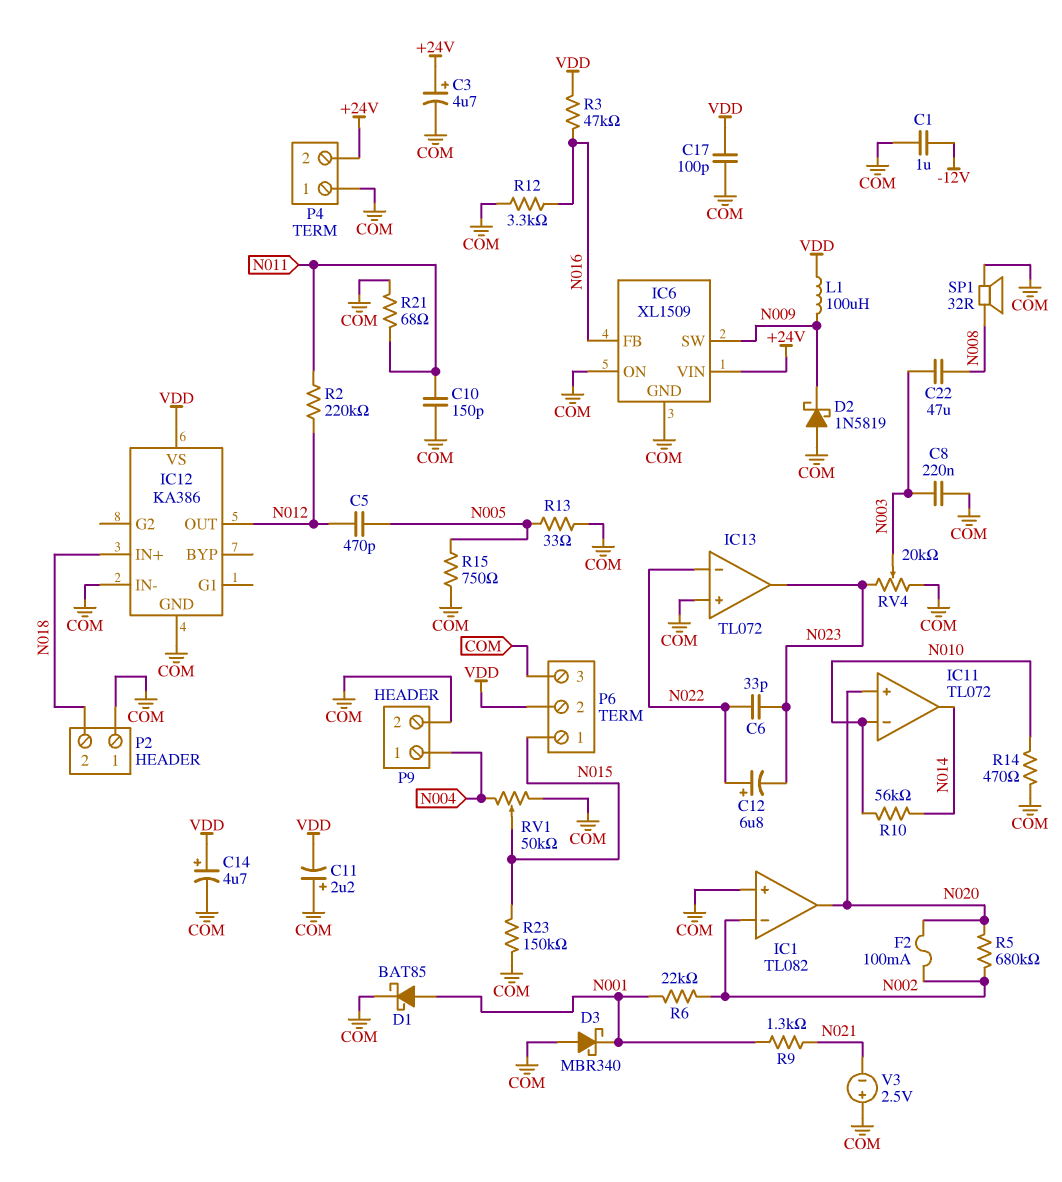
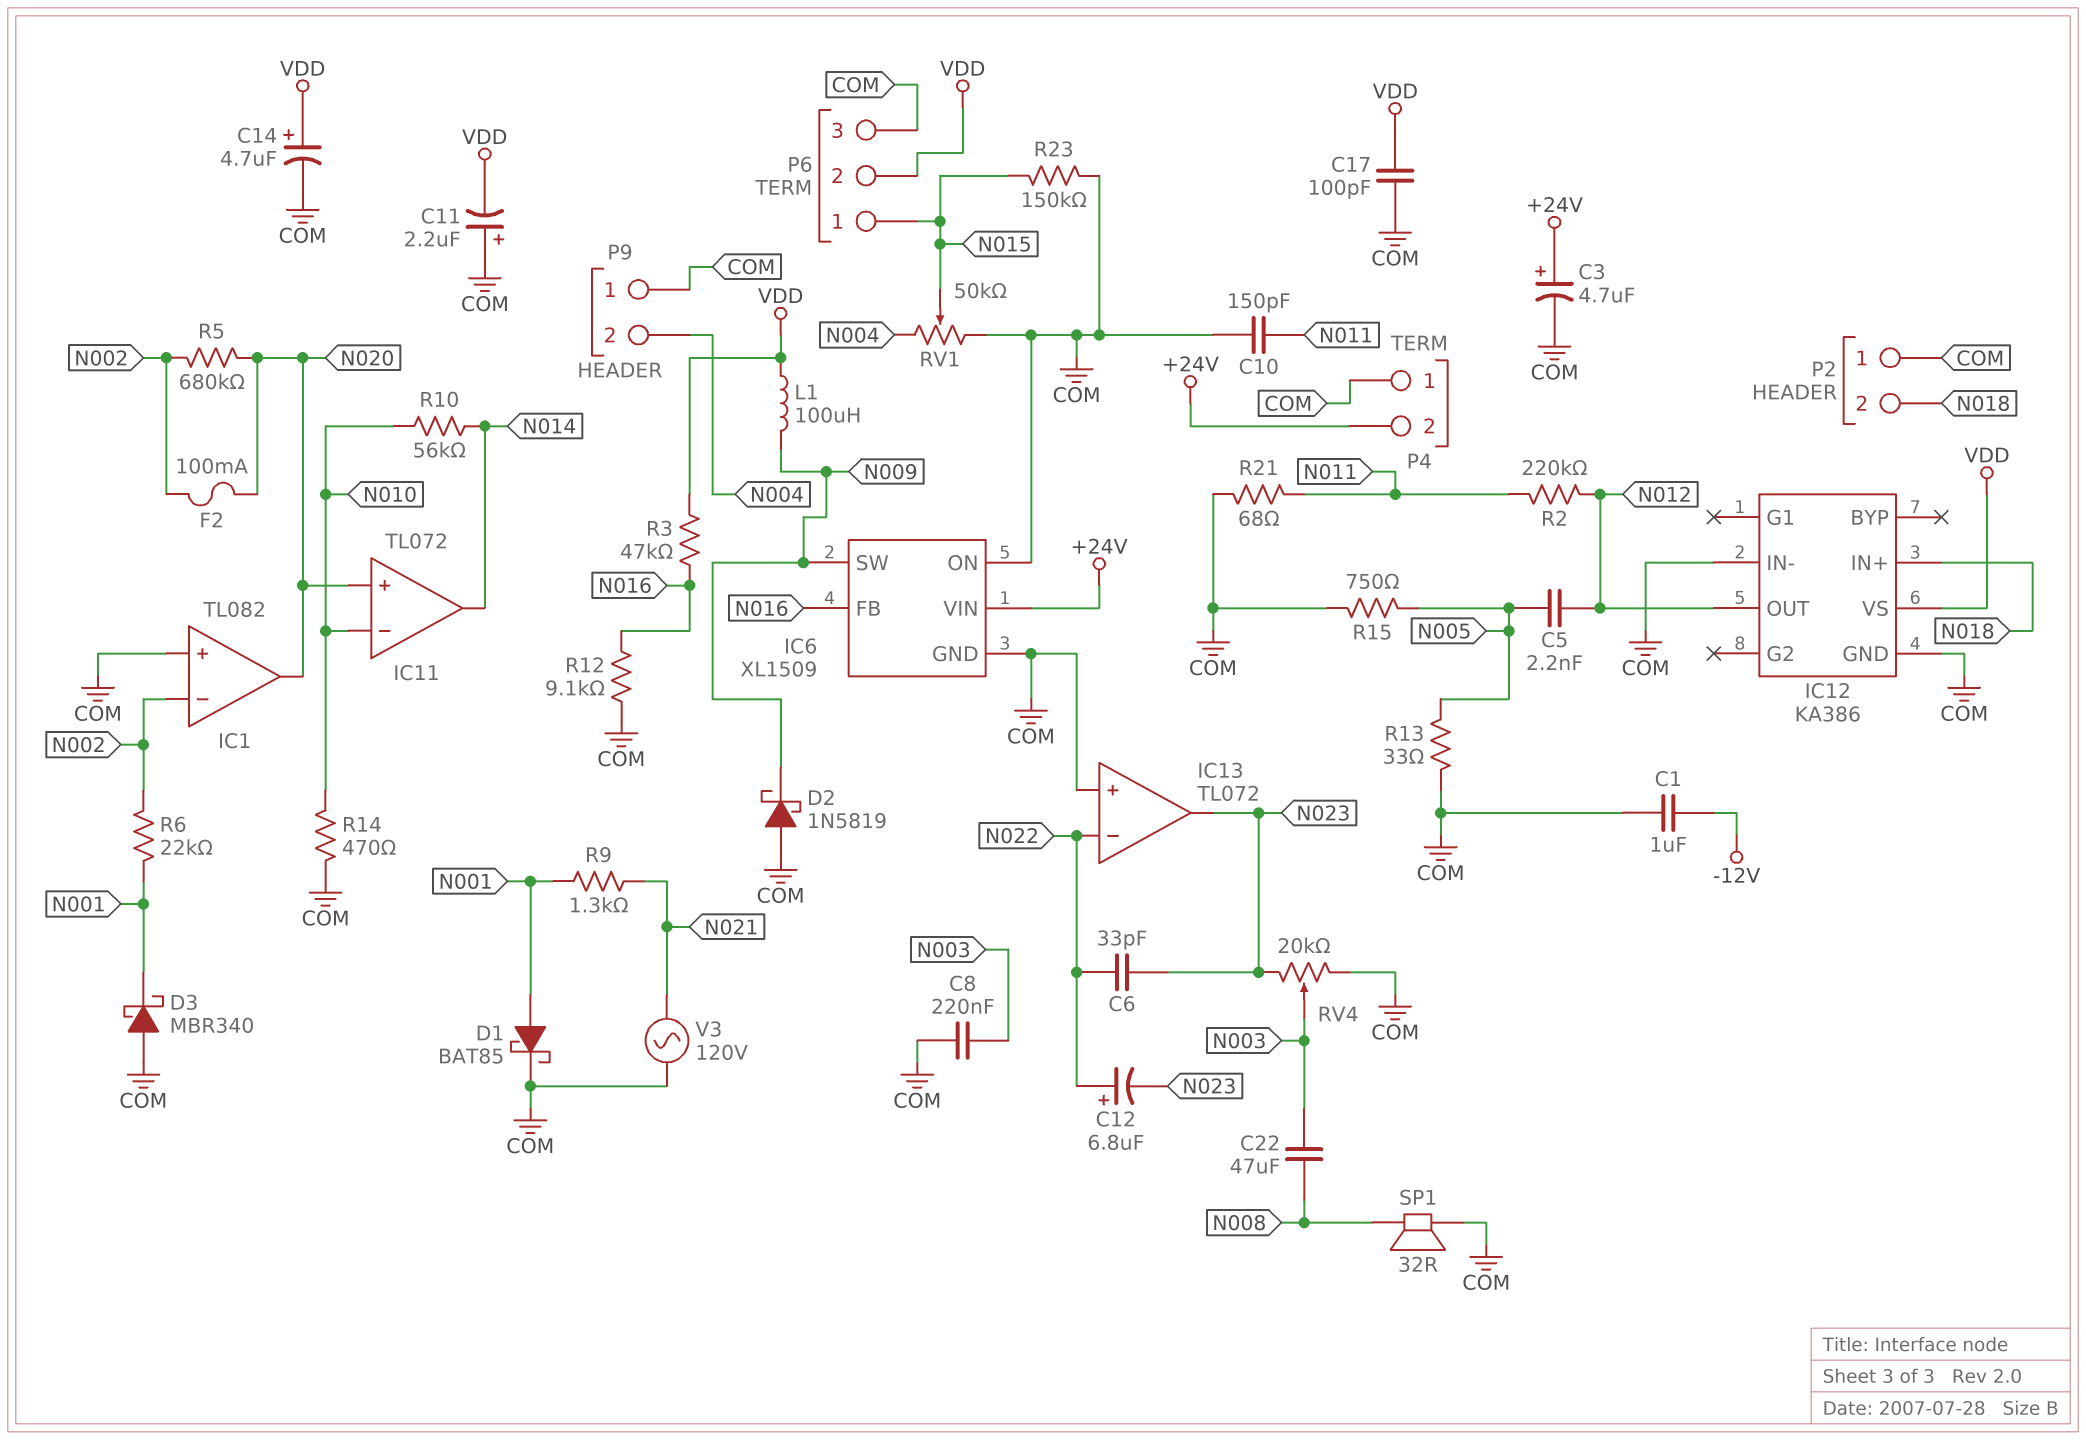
C5: 470pF (N005, N012) -> 2.2nF (N005, N012)
P9 pin 1: N004 -> COM
P9 pin 2: COM -> N004
R12: 3.3k (COM, N016) -> 9.1k (COM, N016)
V3: 2.5V (plus COM, minus N021) -> AC 120V (COM, N021)

